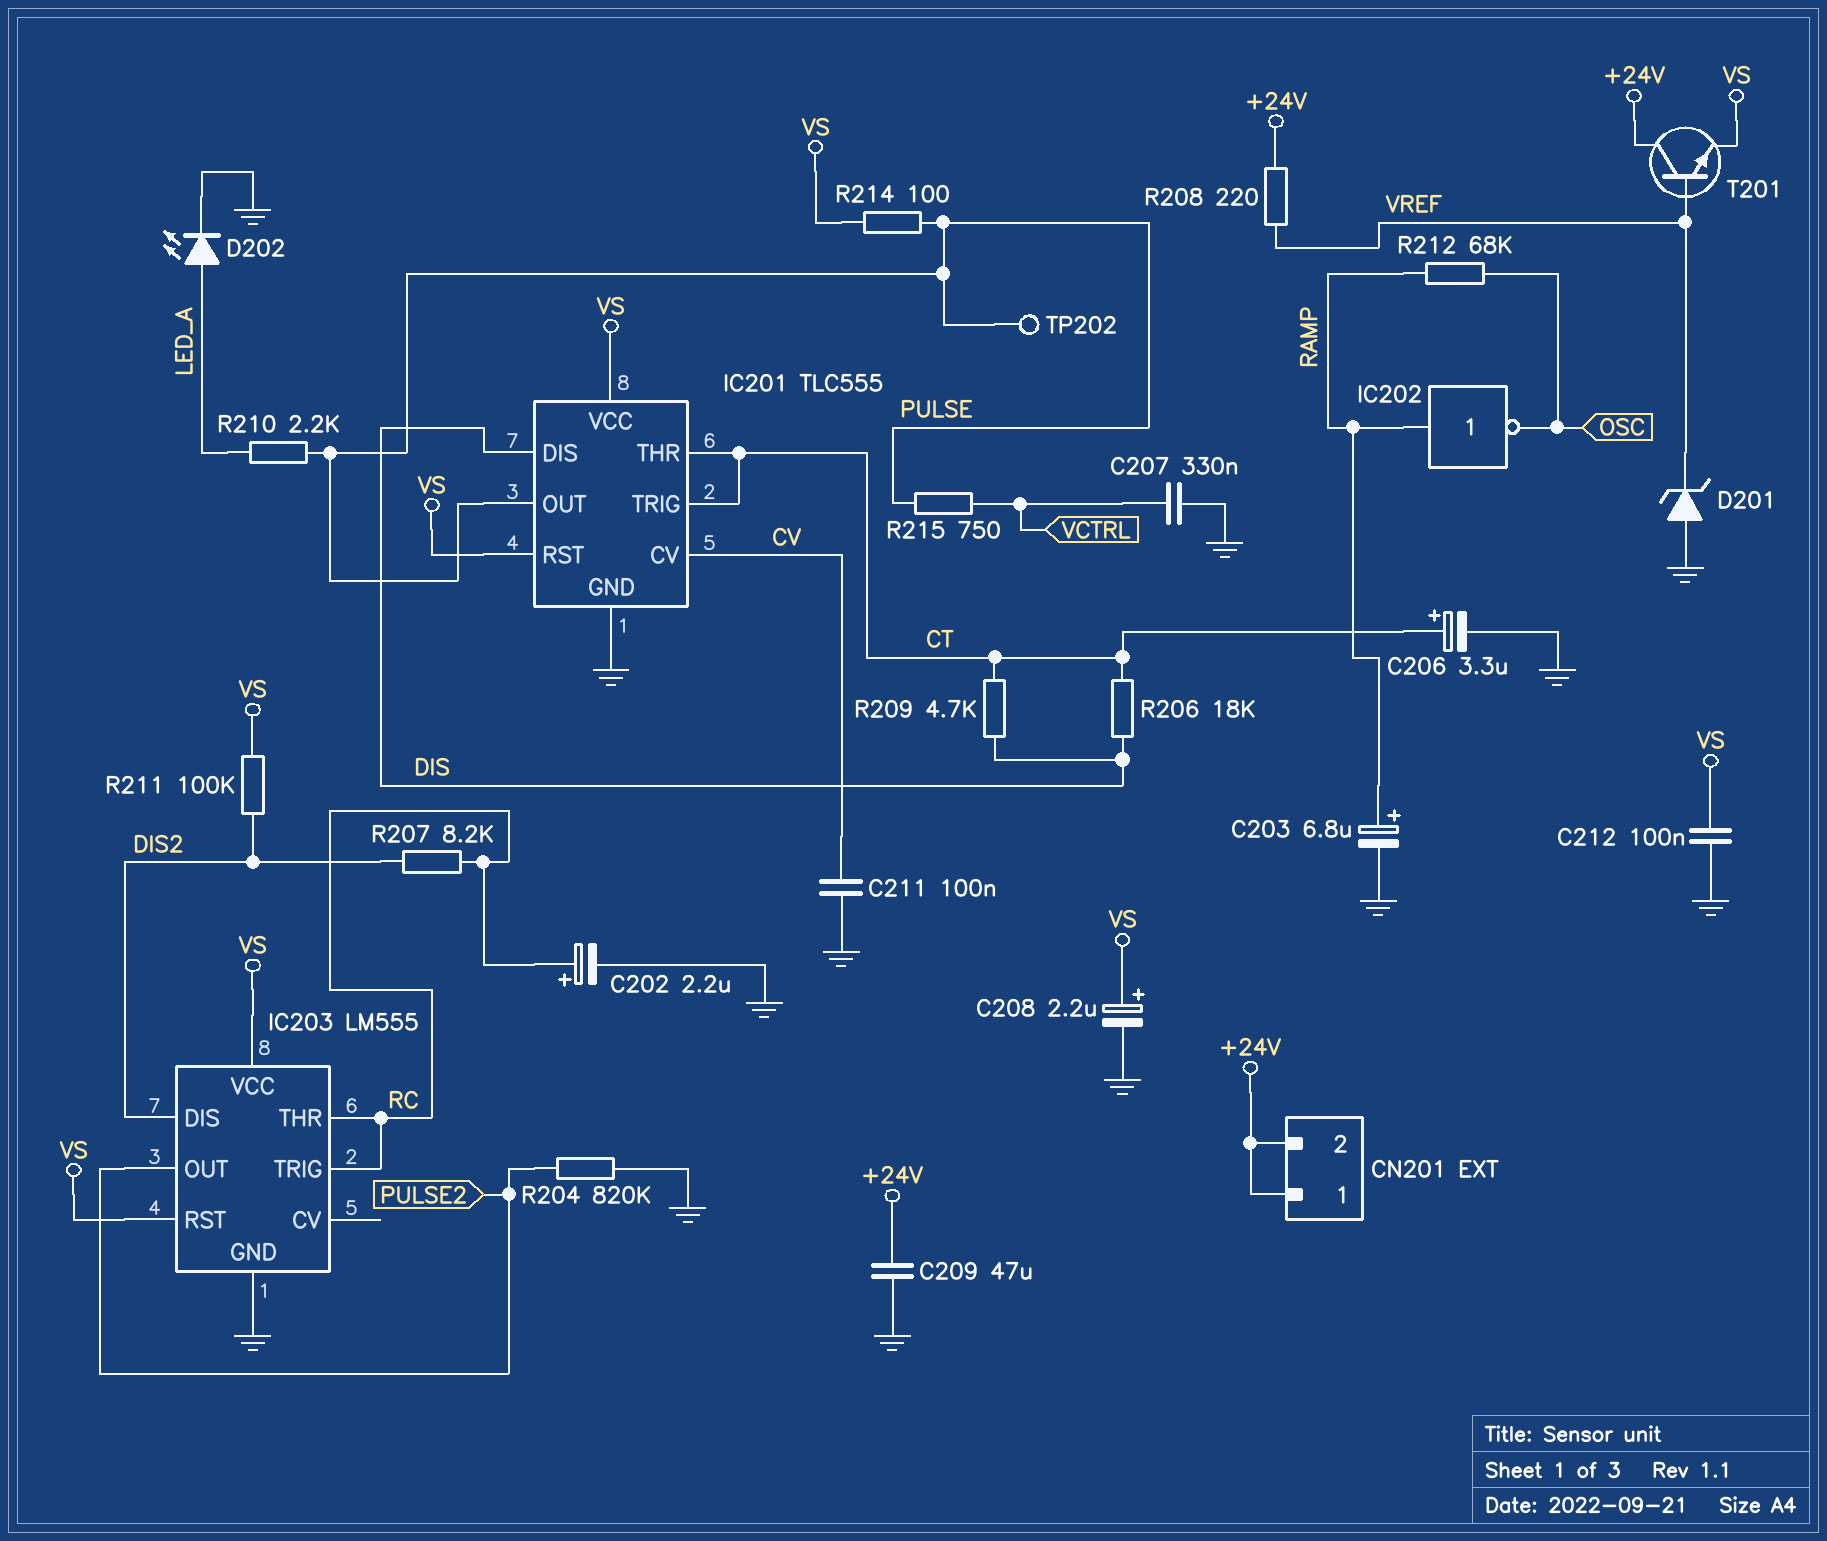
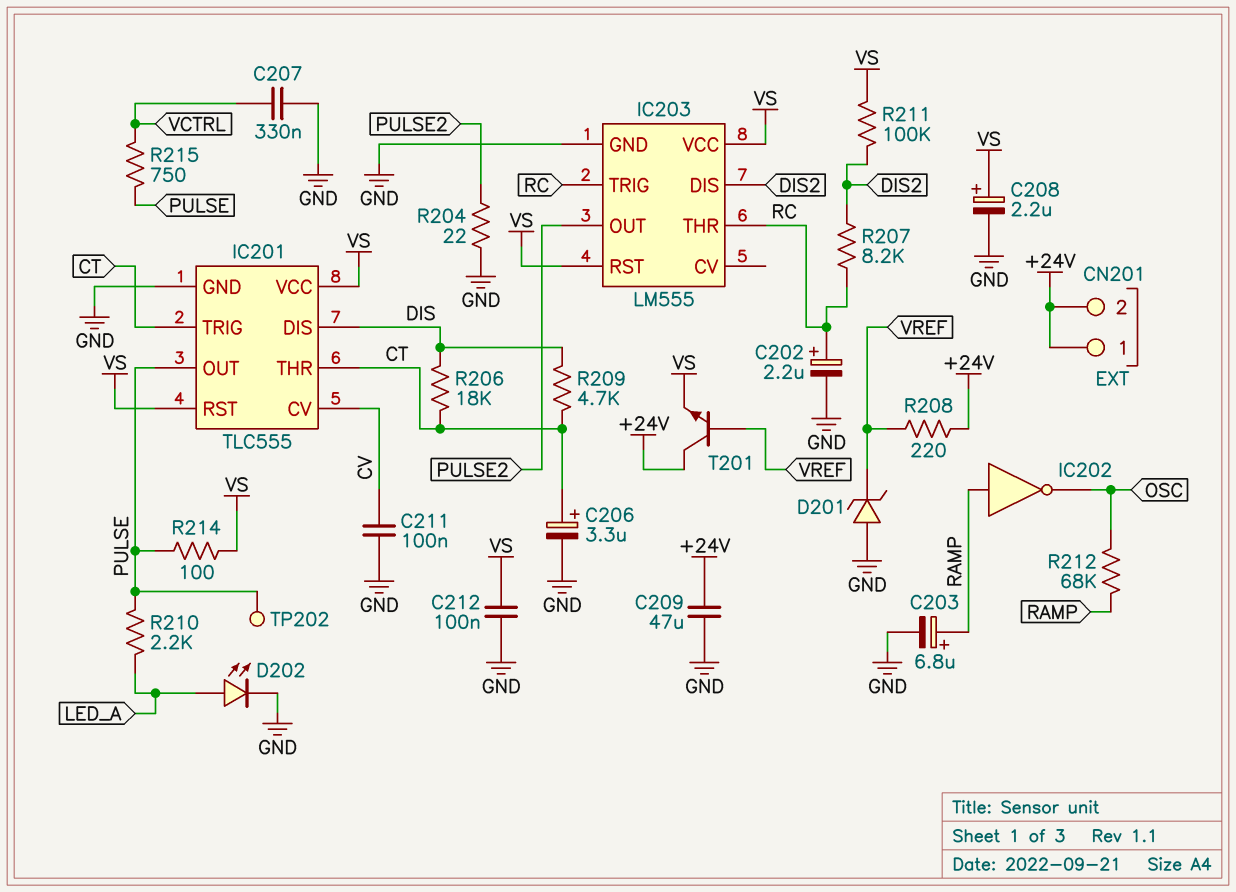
R204: 820k (GND, PULSE2) -> 22 (GND, PULSE2)

